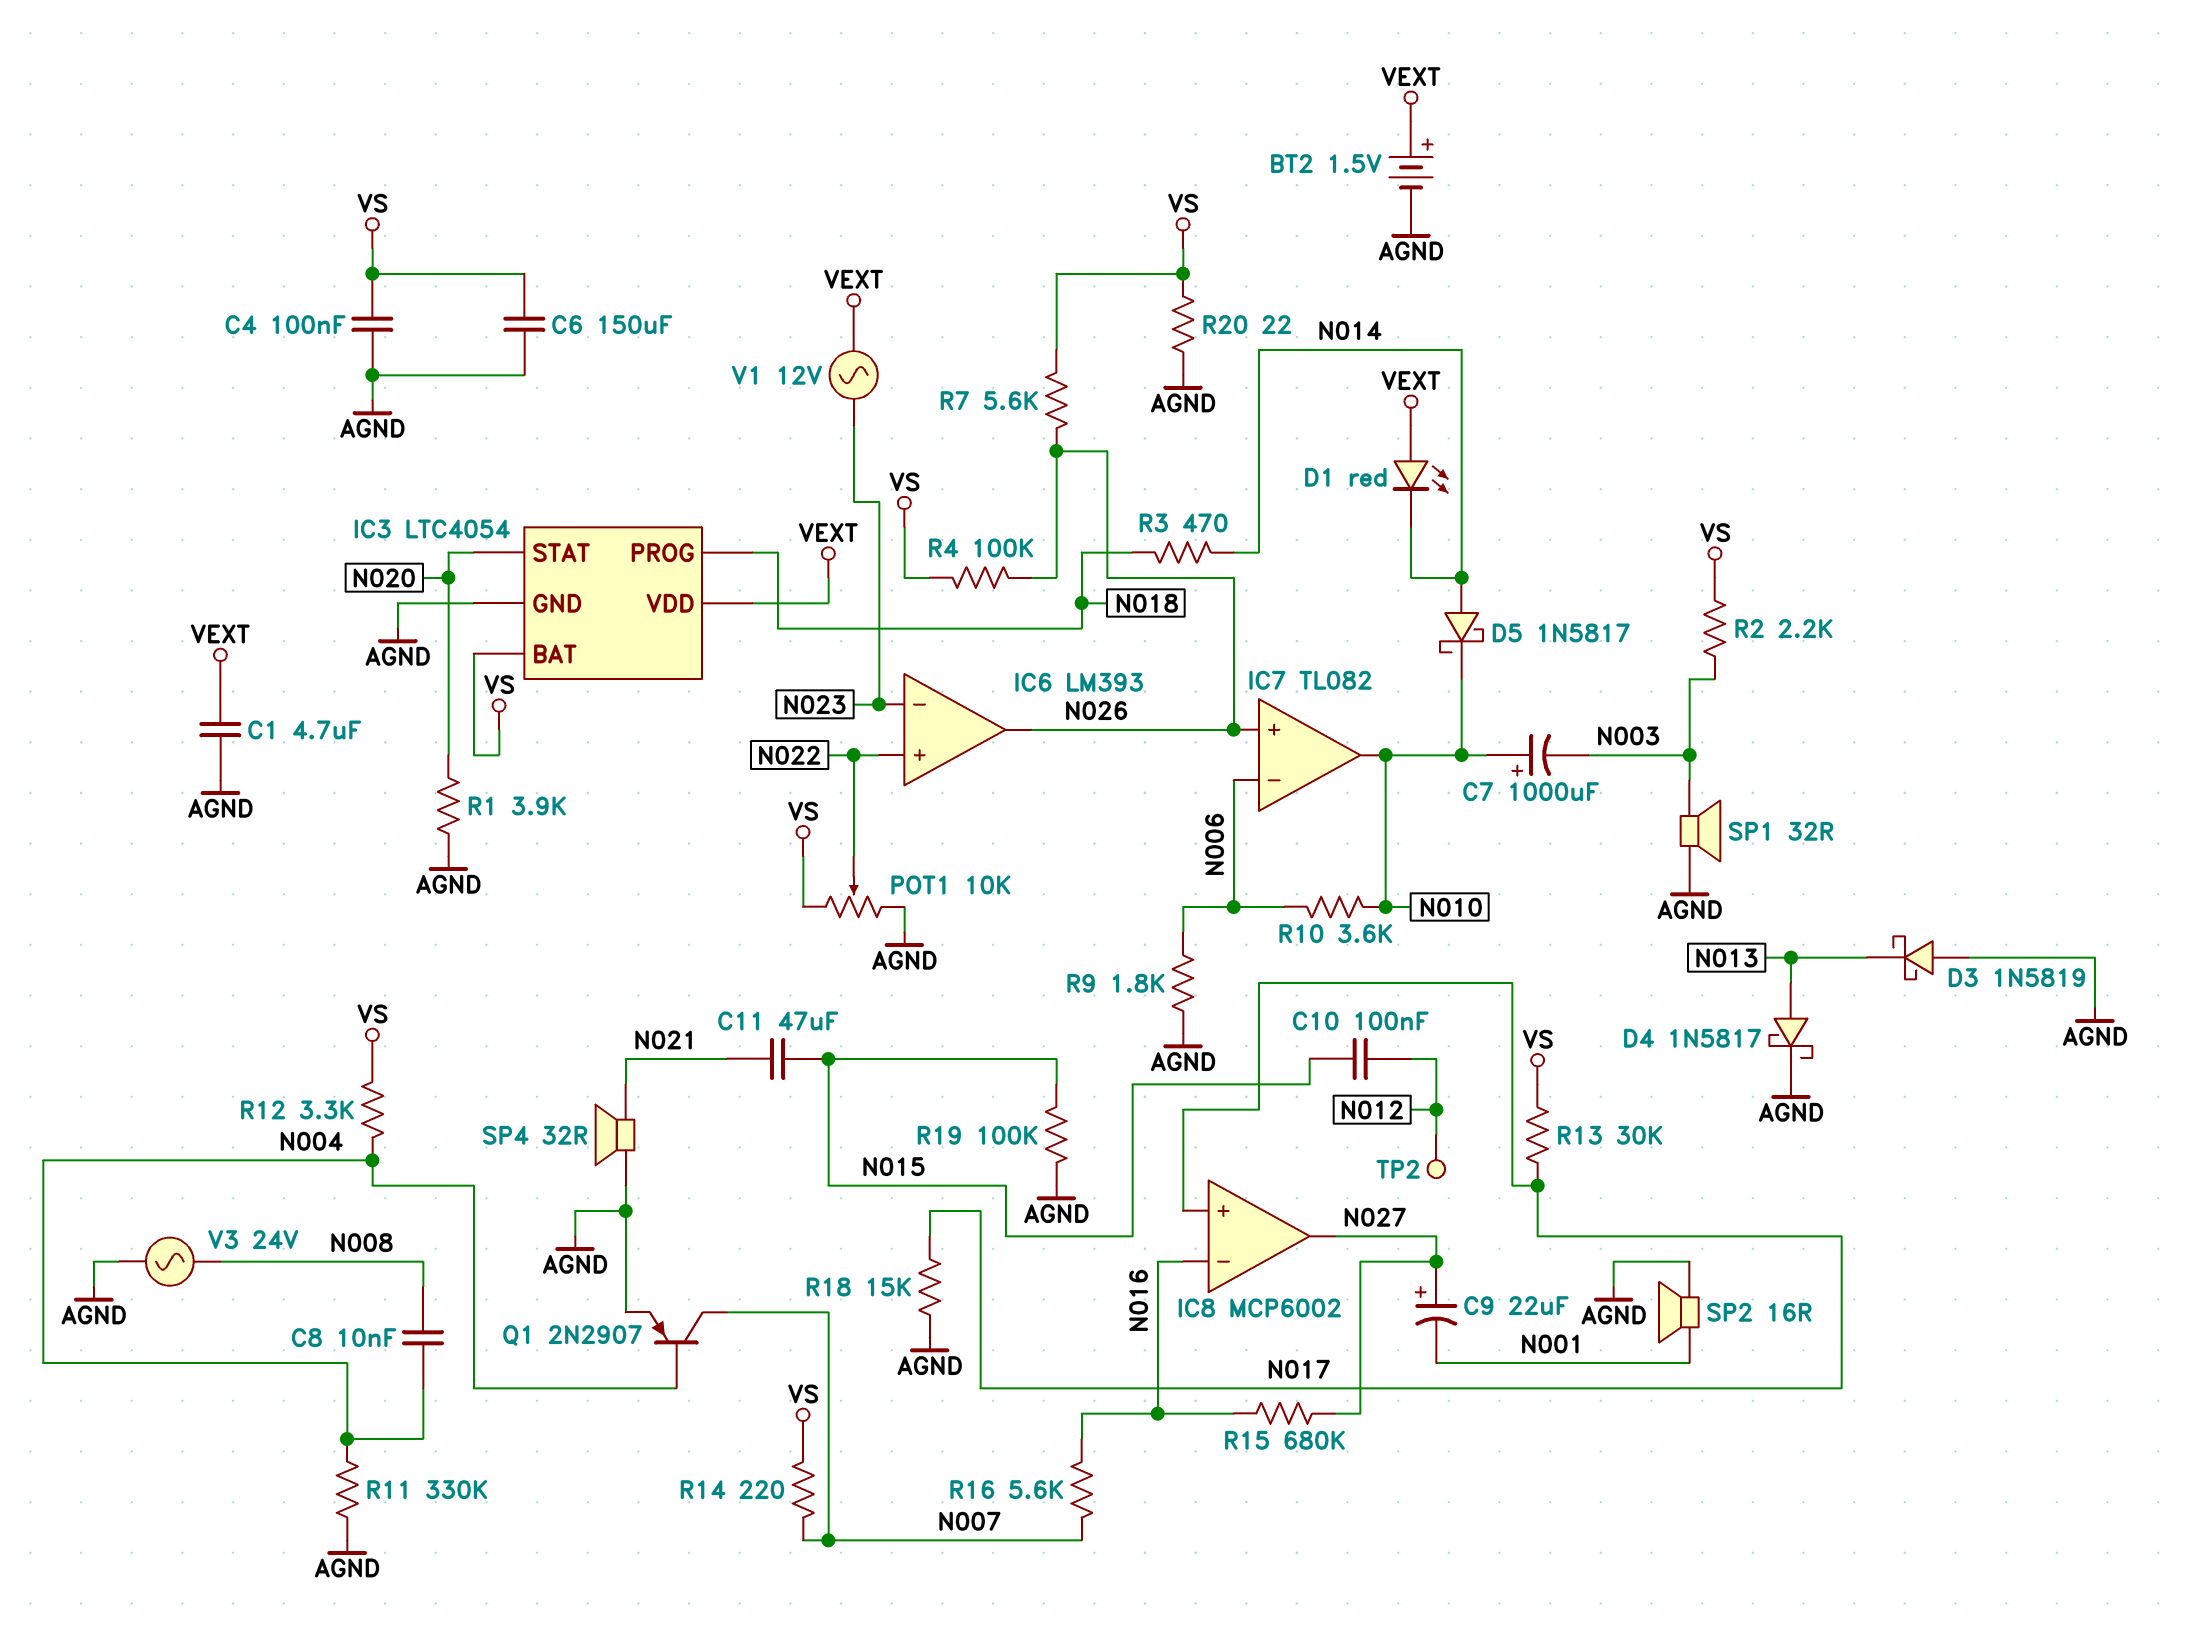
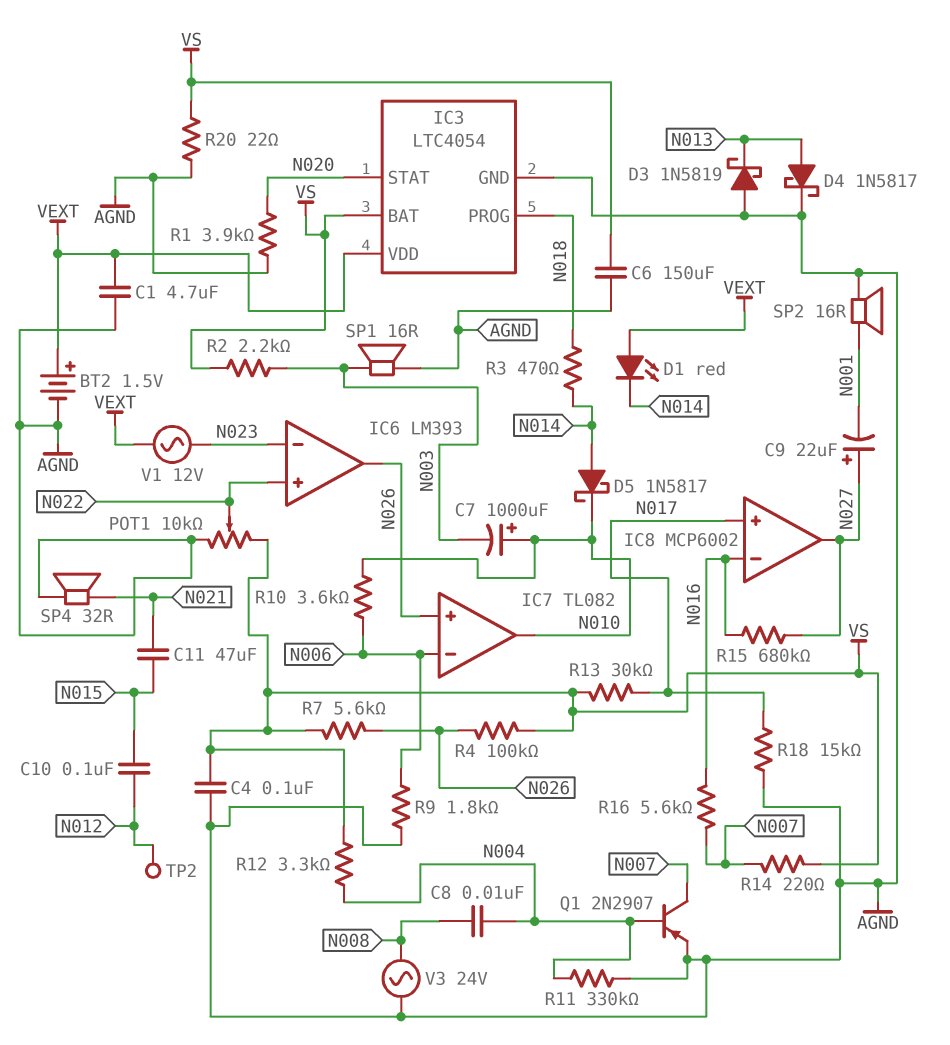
R19: 100k (AGND, N015) -> none
SP1: speaker 32R (AGND, N003) -> speaker 16R (AGND, N003)

